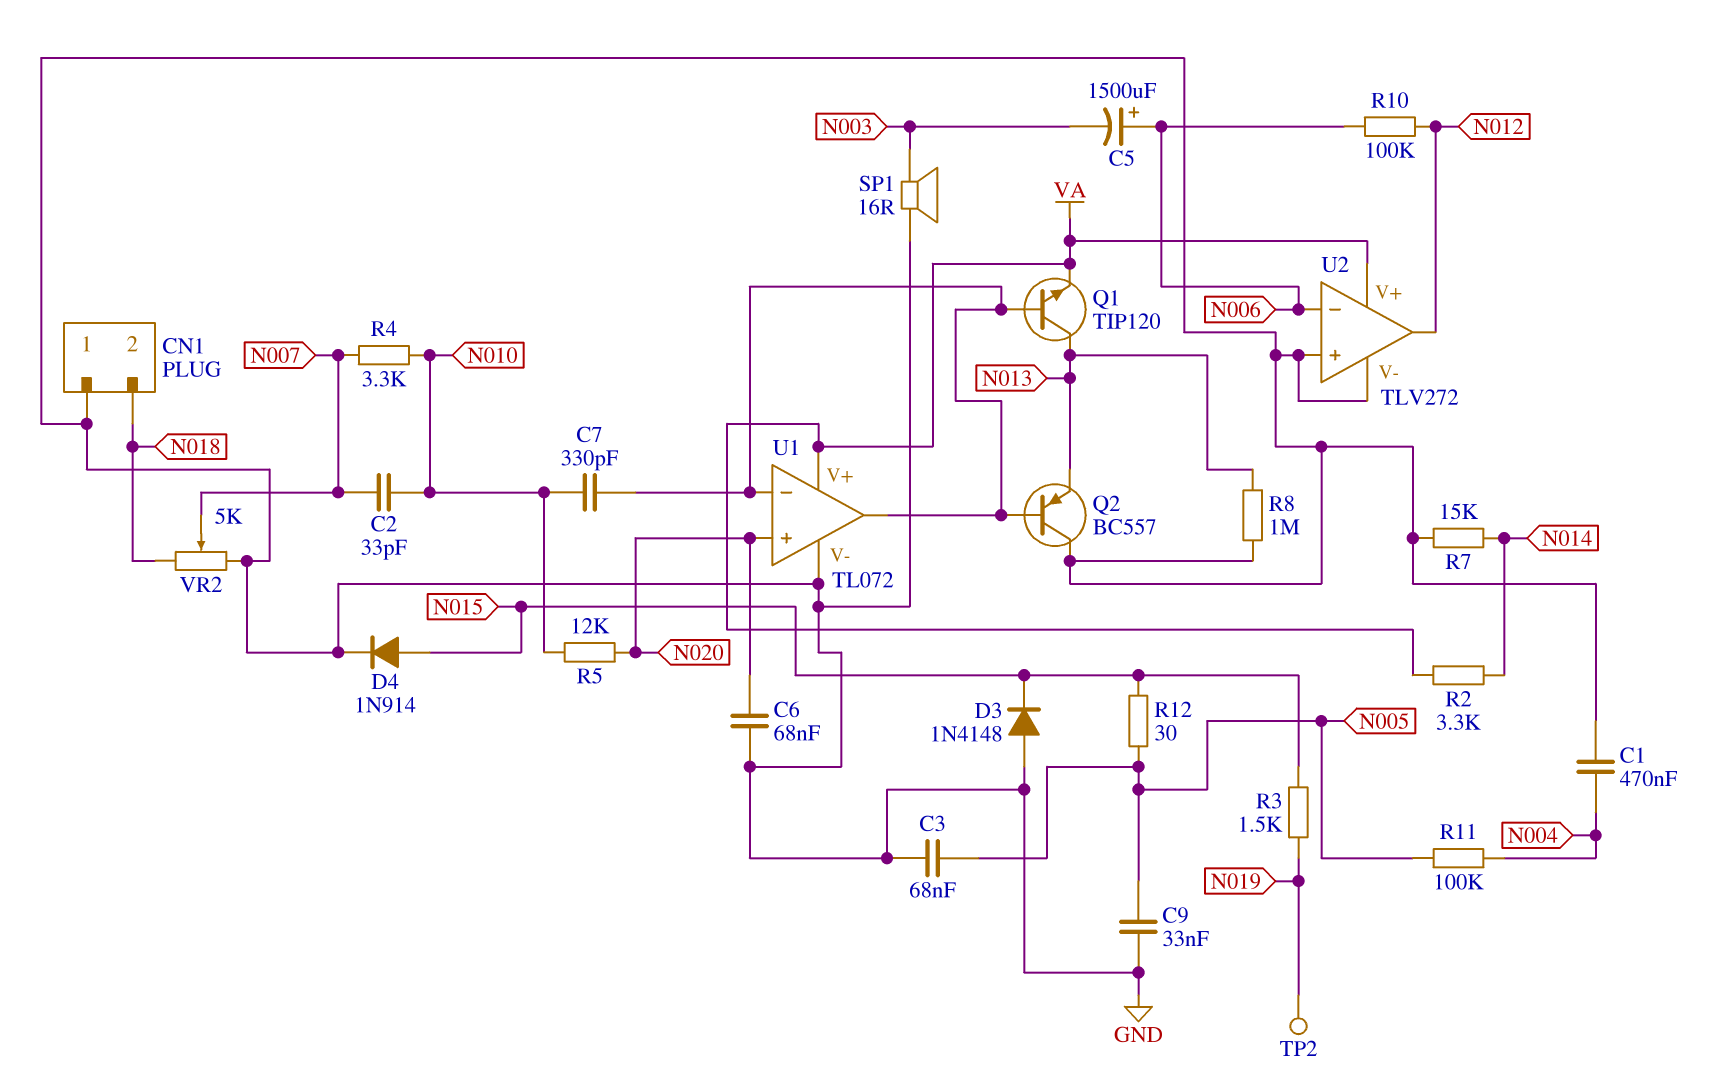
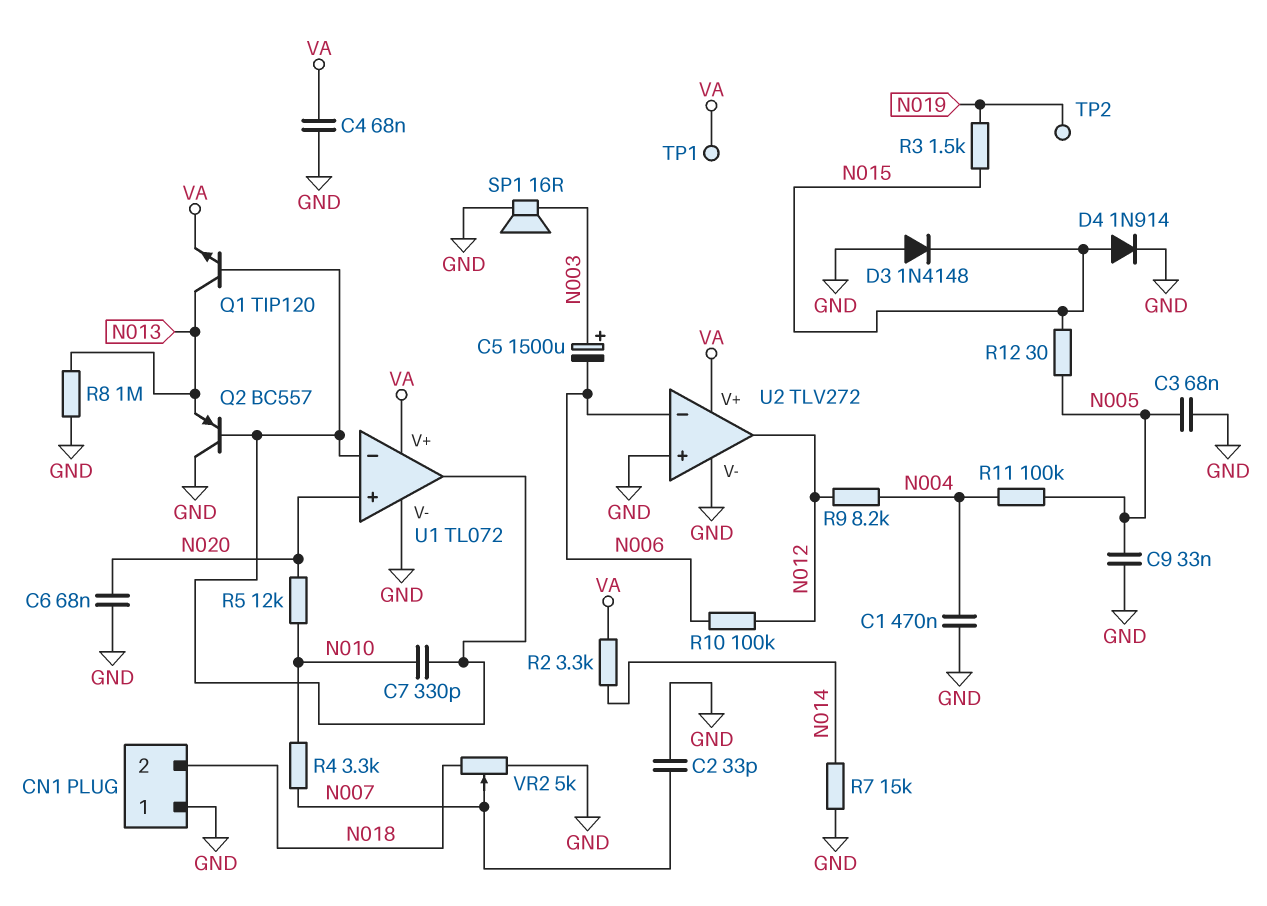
C2: 33pF (N007, N010) -> 33pF (GND, N007)
C4: none -> 68nF (GND, VA)
C5: 1500uF (plus N006, minus N003) -> 1500uF (plus N003, minus N006)
R9: none -> 8.2k (N004, N012)
TP1: none -> test point (VA)

